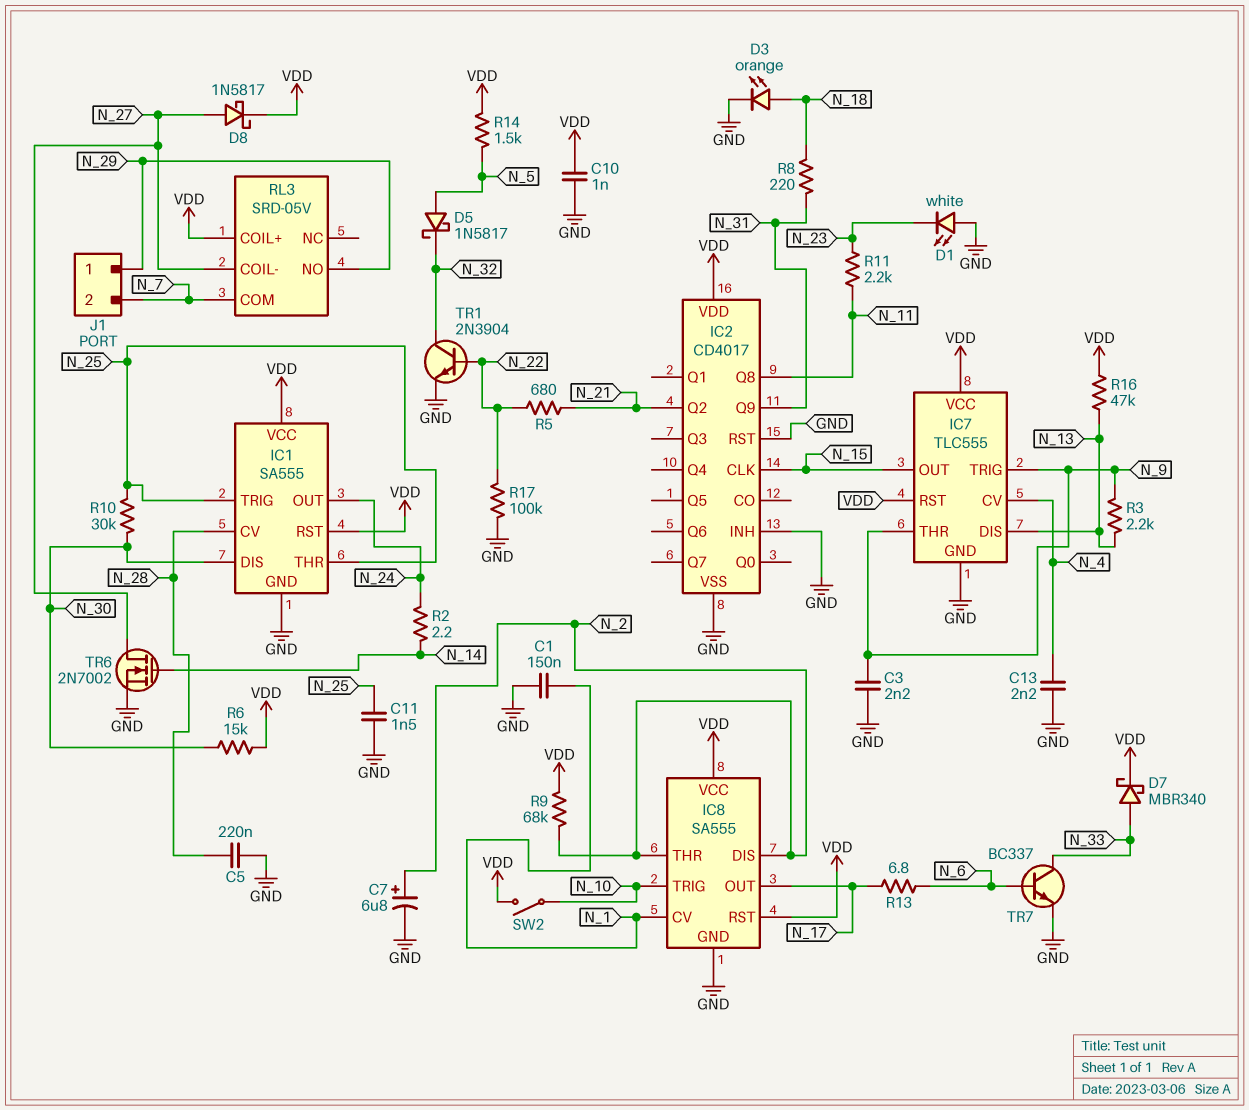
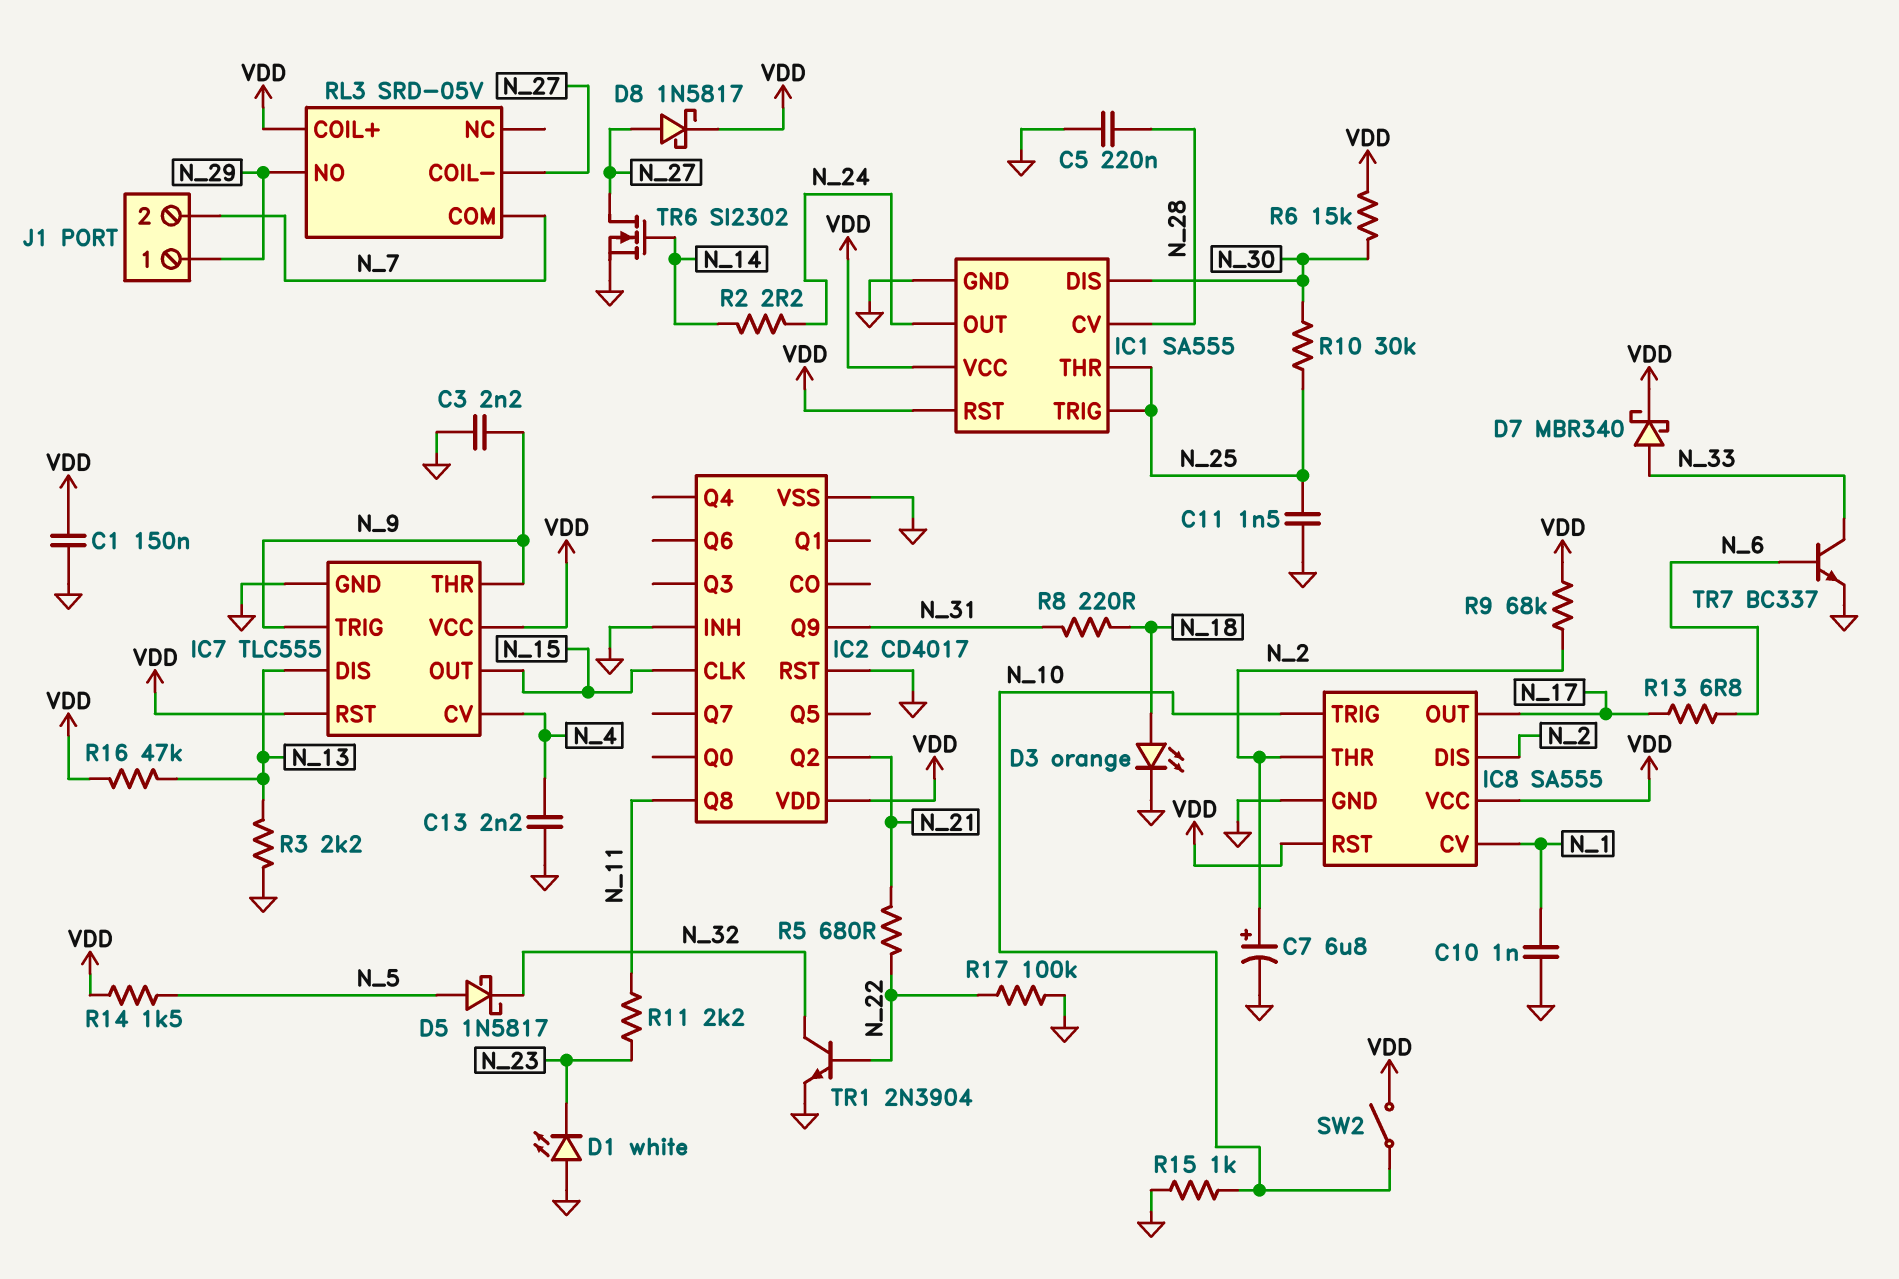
C1: 150nF (GND, N_1) -> 150nF (GND, VDD)
C10: 1nF (GND, VDD) -> 1nF (GND, N_1)
R3: 2.2k (N_9, N_13) -> 2.2k (GND, N_13)
R15: none -> 1k (GND, N_10)
TR6: NMOS 2N7002 (G N_14, D N_27, S GND) -> NMOS SI2302 (G N_14, D N_27, S GND)

